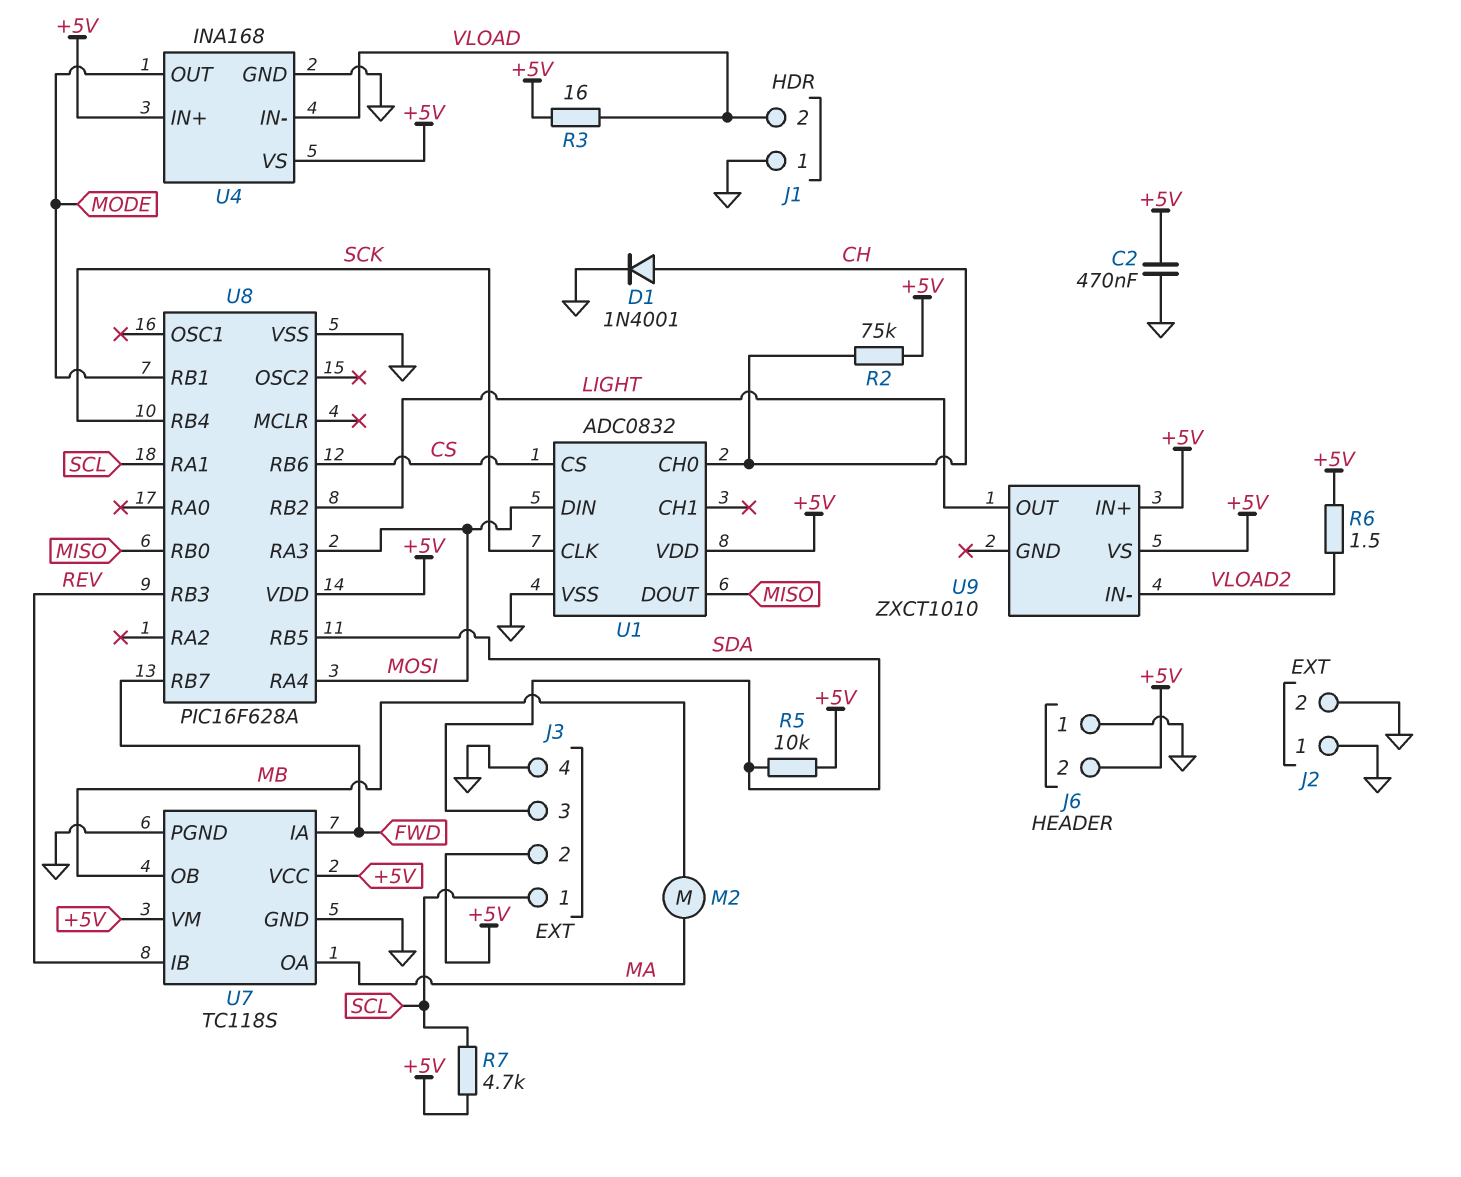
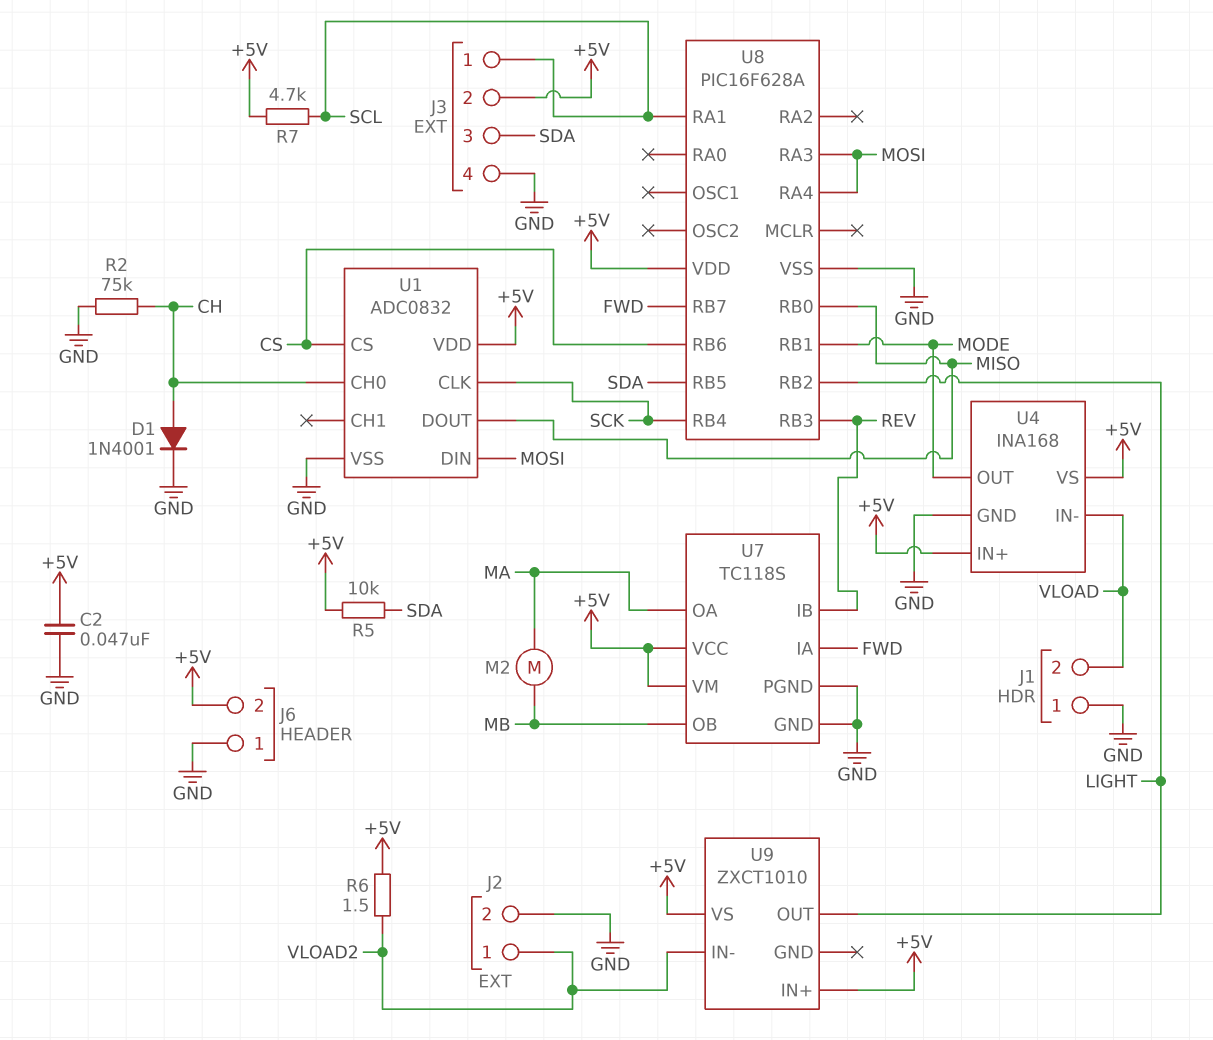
C2: 470nF (+5V, GND) -> 47nF (+5V, GND)
J2 pin 1: GND -> VLOAD2
R2: 75k (+5V, CH) -> 75k (CH, GND)
R3: 16 (+5V, VLOAD) -> none

